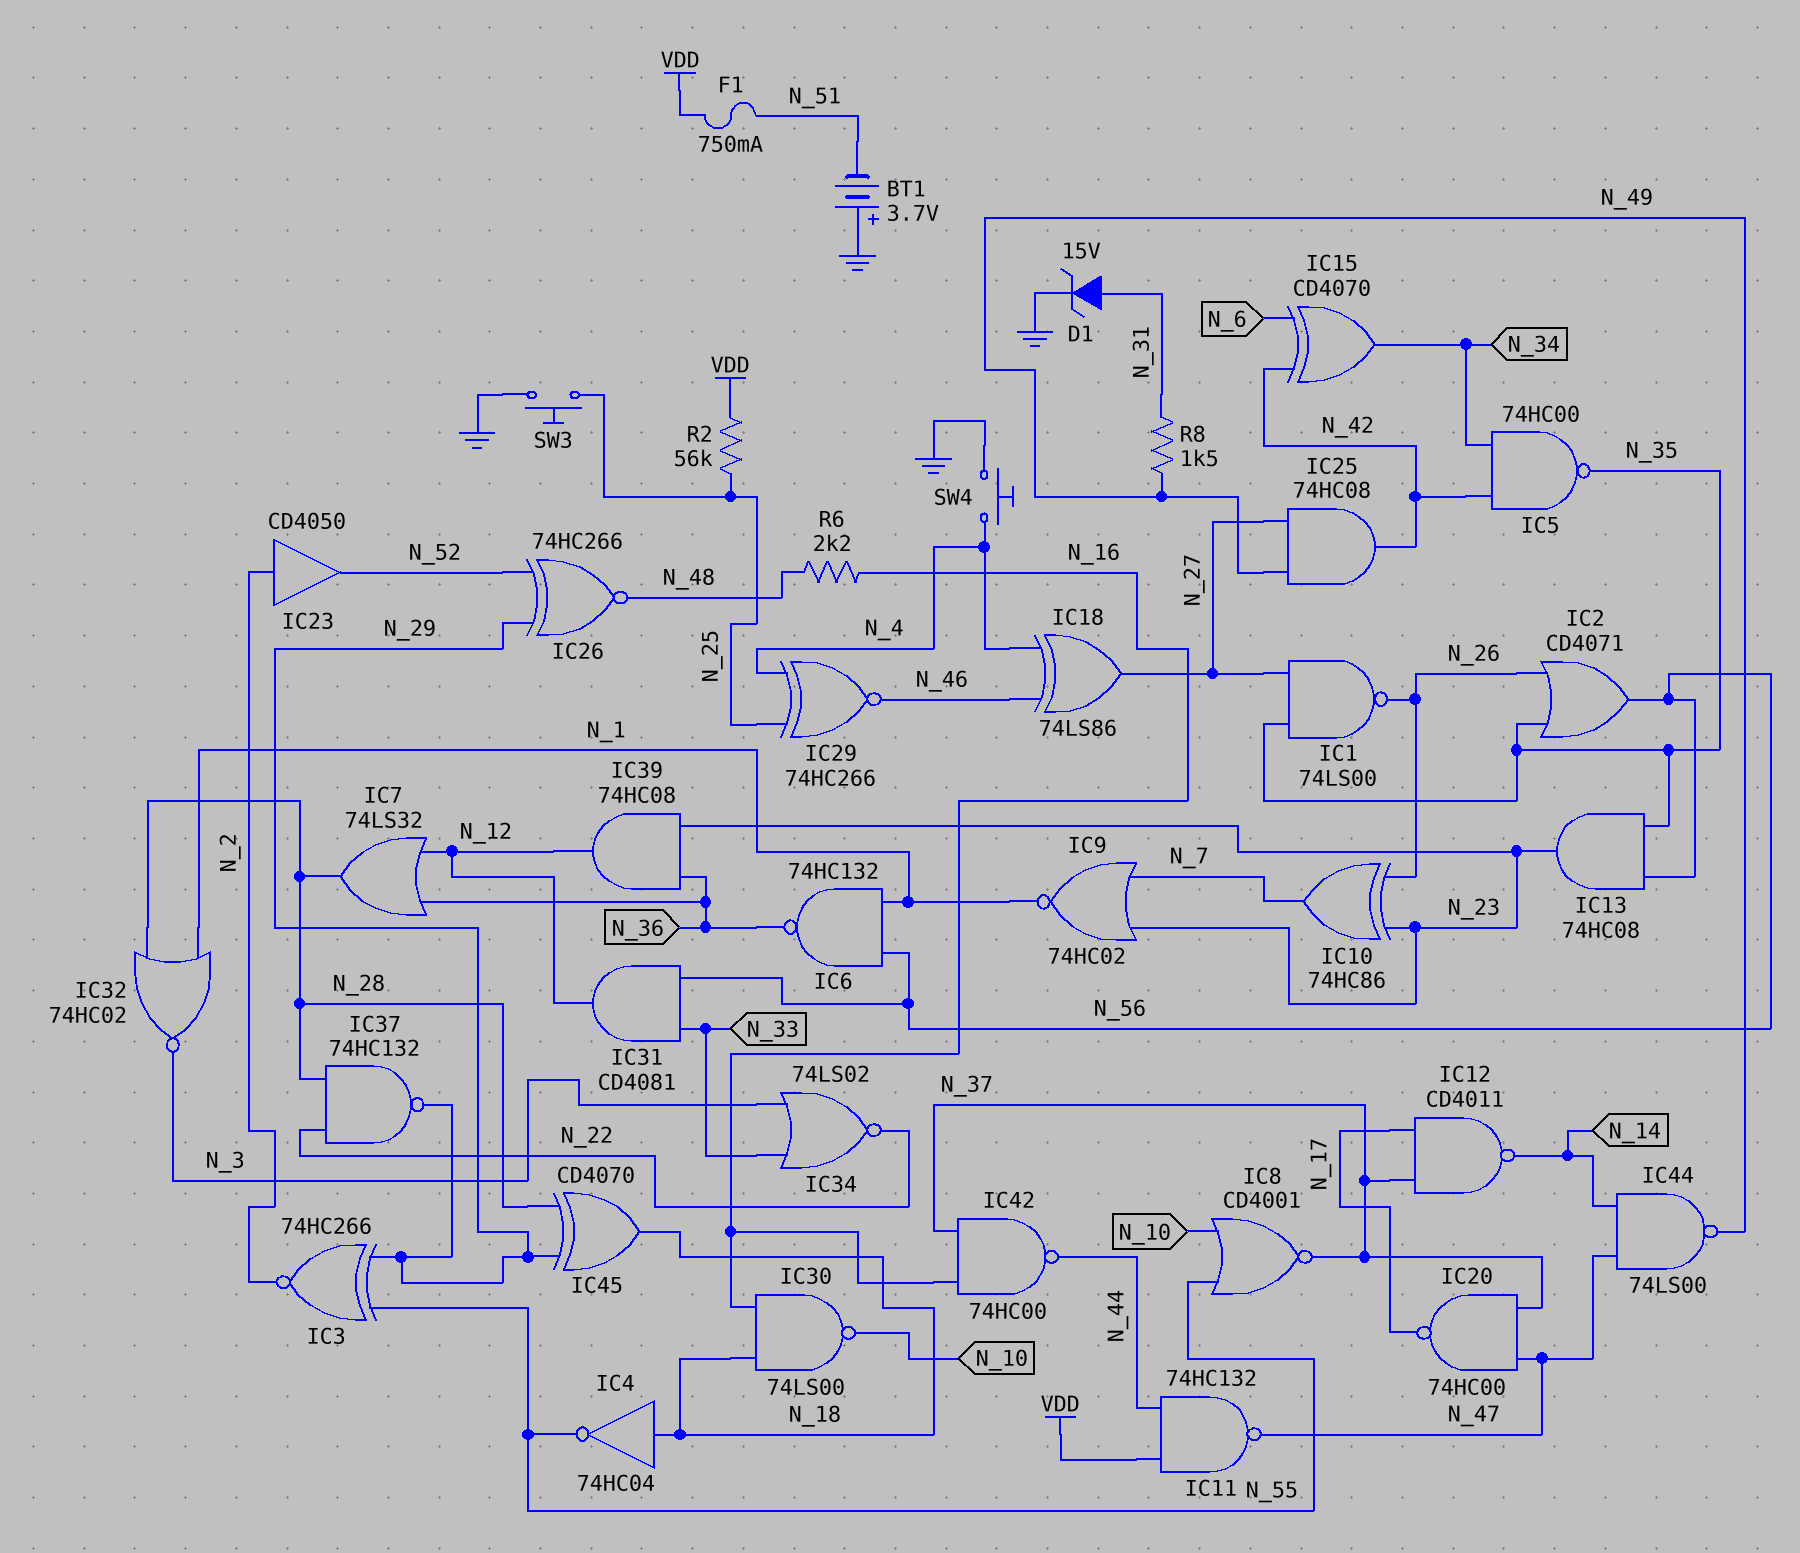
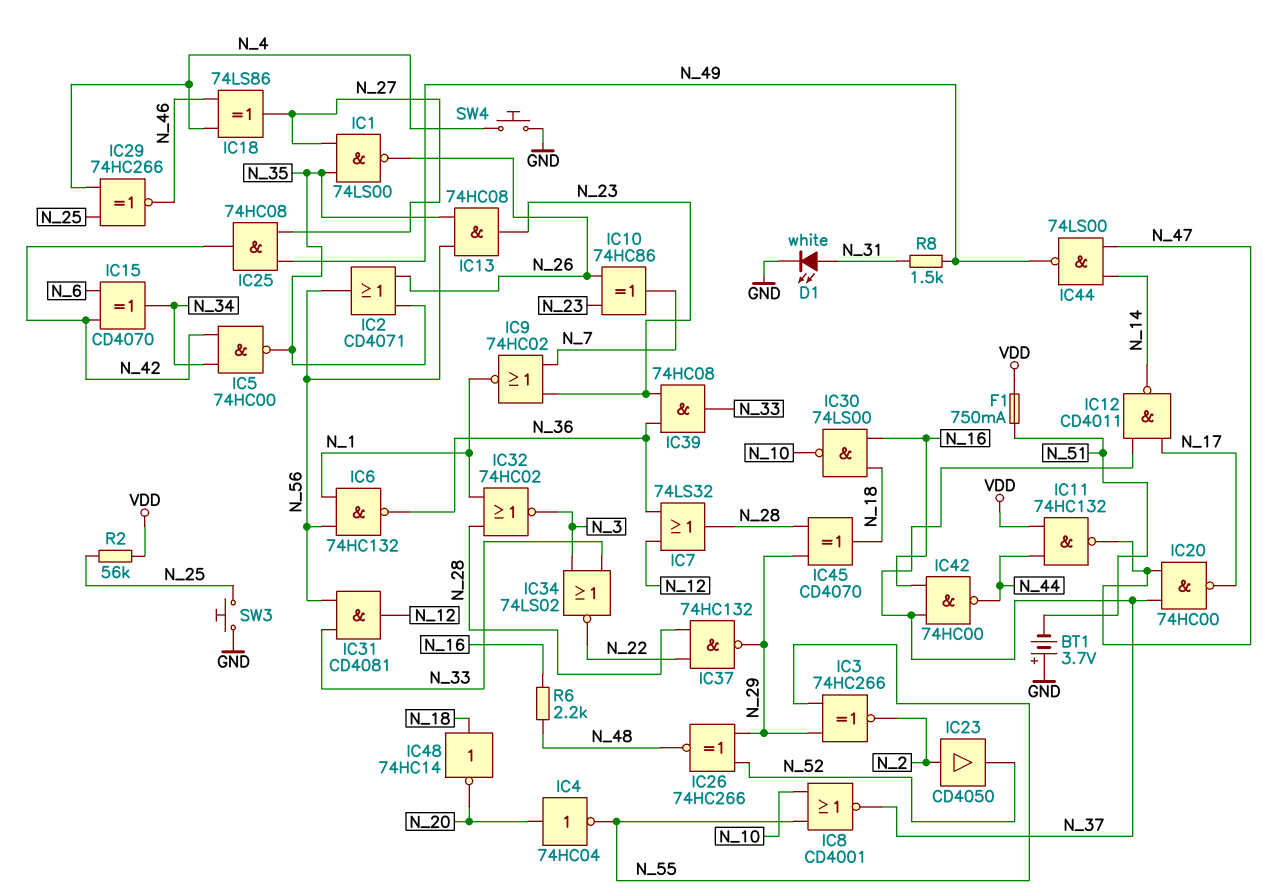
D1: zener 15V (A N_31, K GND) -> LED white (A N_31, K GND)
IC4: NOT 74HC04 (in N_18, out N_55) -> NOT 74HC04 (in N_20, out N_55)
IC39: AND 74HC08 (in N_23, in N_36, out N_12) -> AND 74HC08 (in N_23, in N_36, out N_33)
IC48: none -> NOT 74HC14 (in N_18, out N_20)

